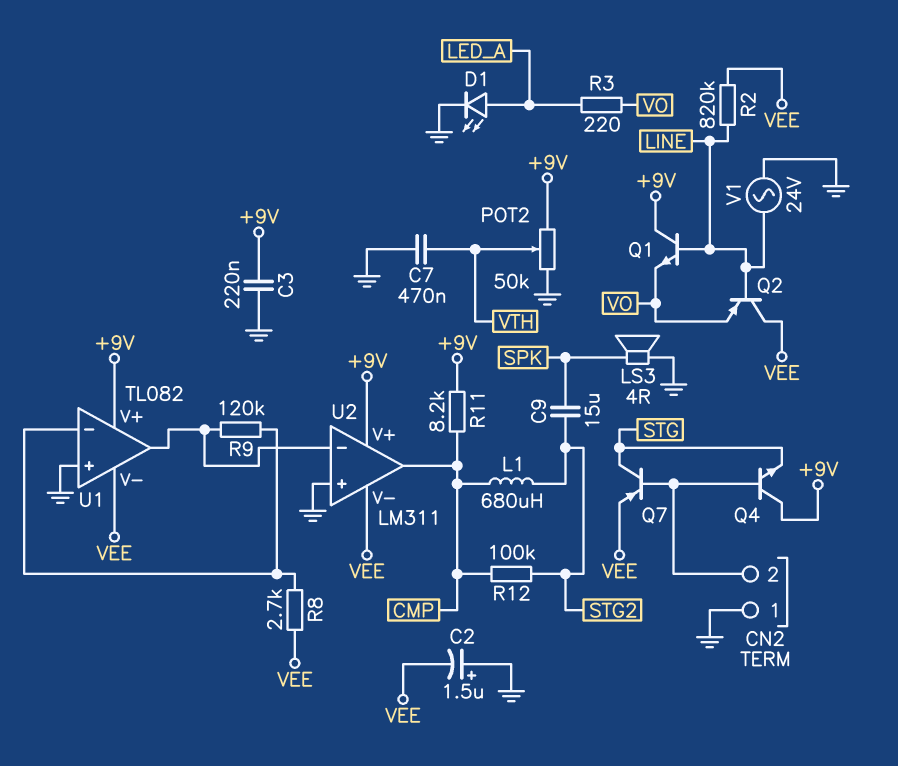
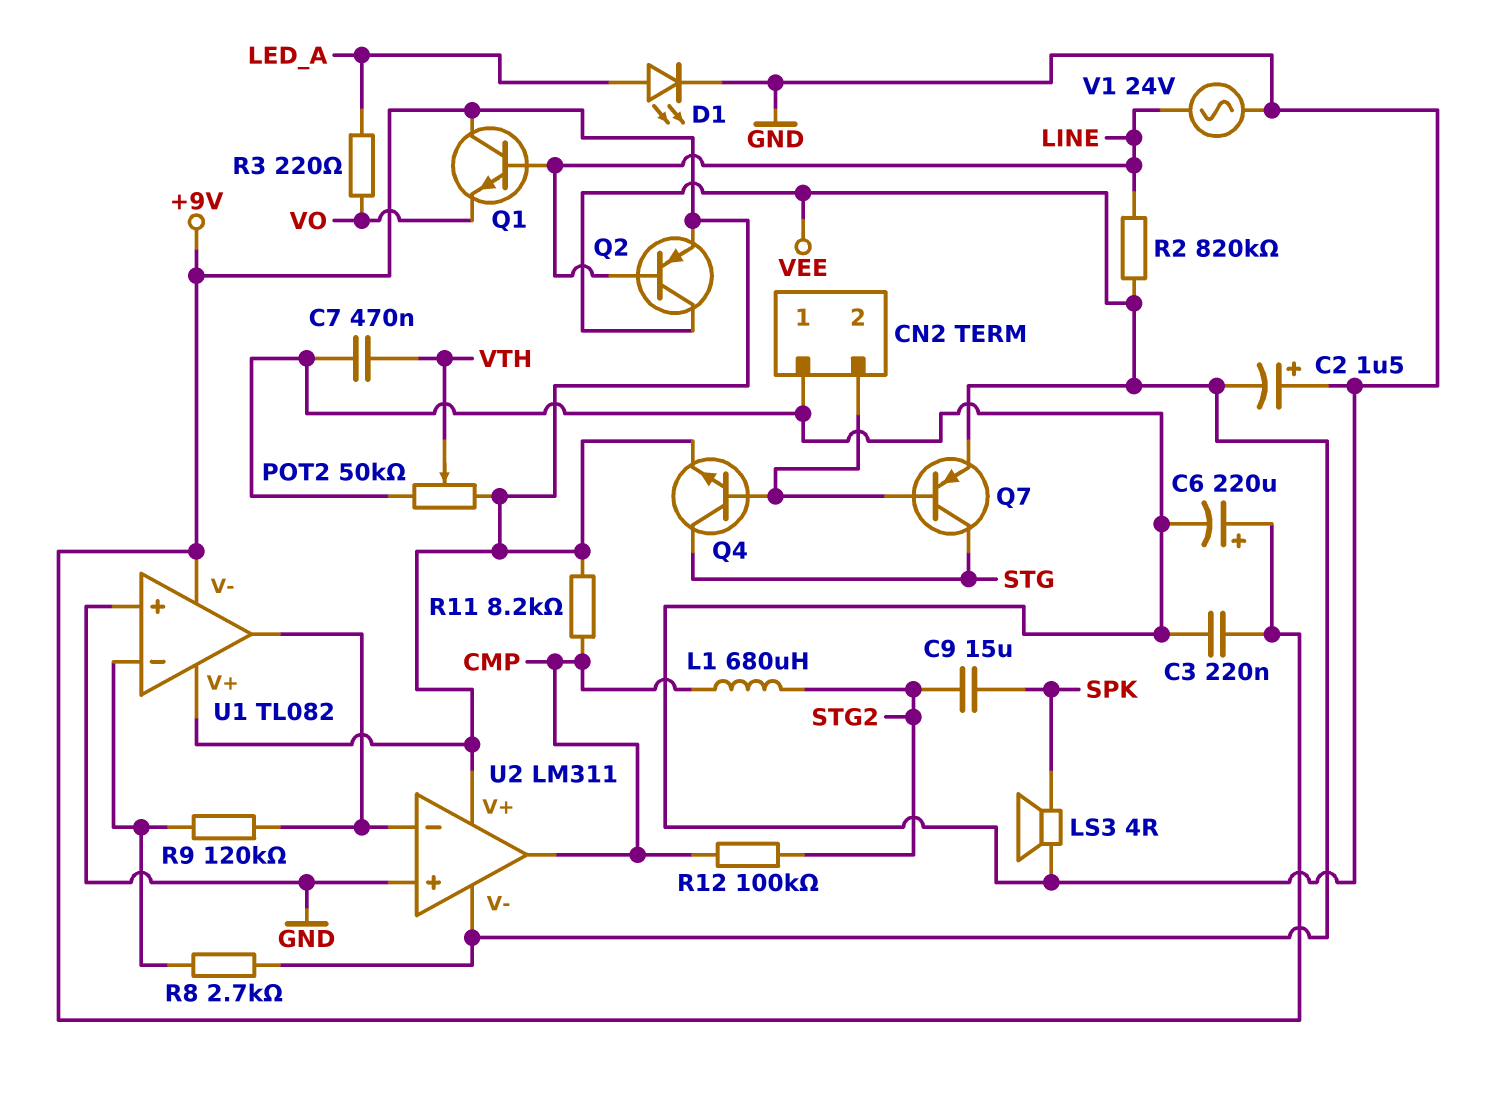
C6: none -> 220uF (plus +9V, minus GND)
Q2: PNP (B LINE, C VEE, E VO) -> PNP (B LINE, C VEE, E +9V)
Q4: NPN (B CN2/2, C +9V, E STG) -> NPN (B CN2/2, C STG, E +9V)
U1 pin V-: VEE -> +9V

